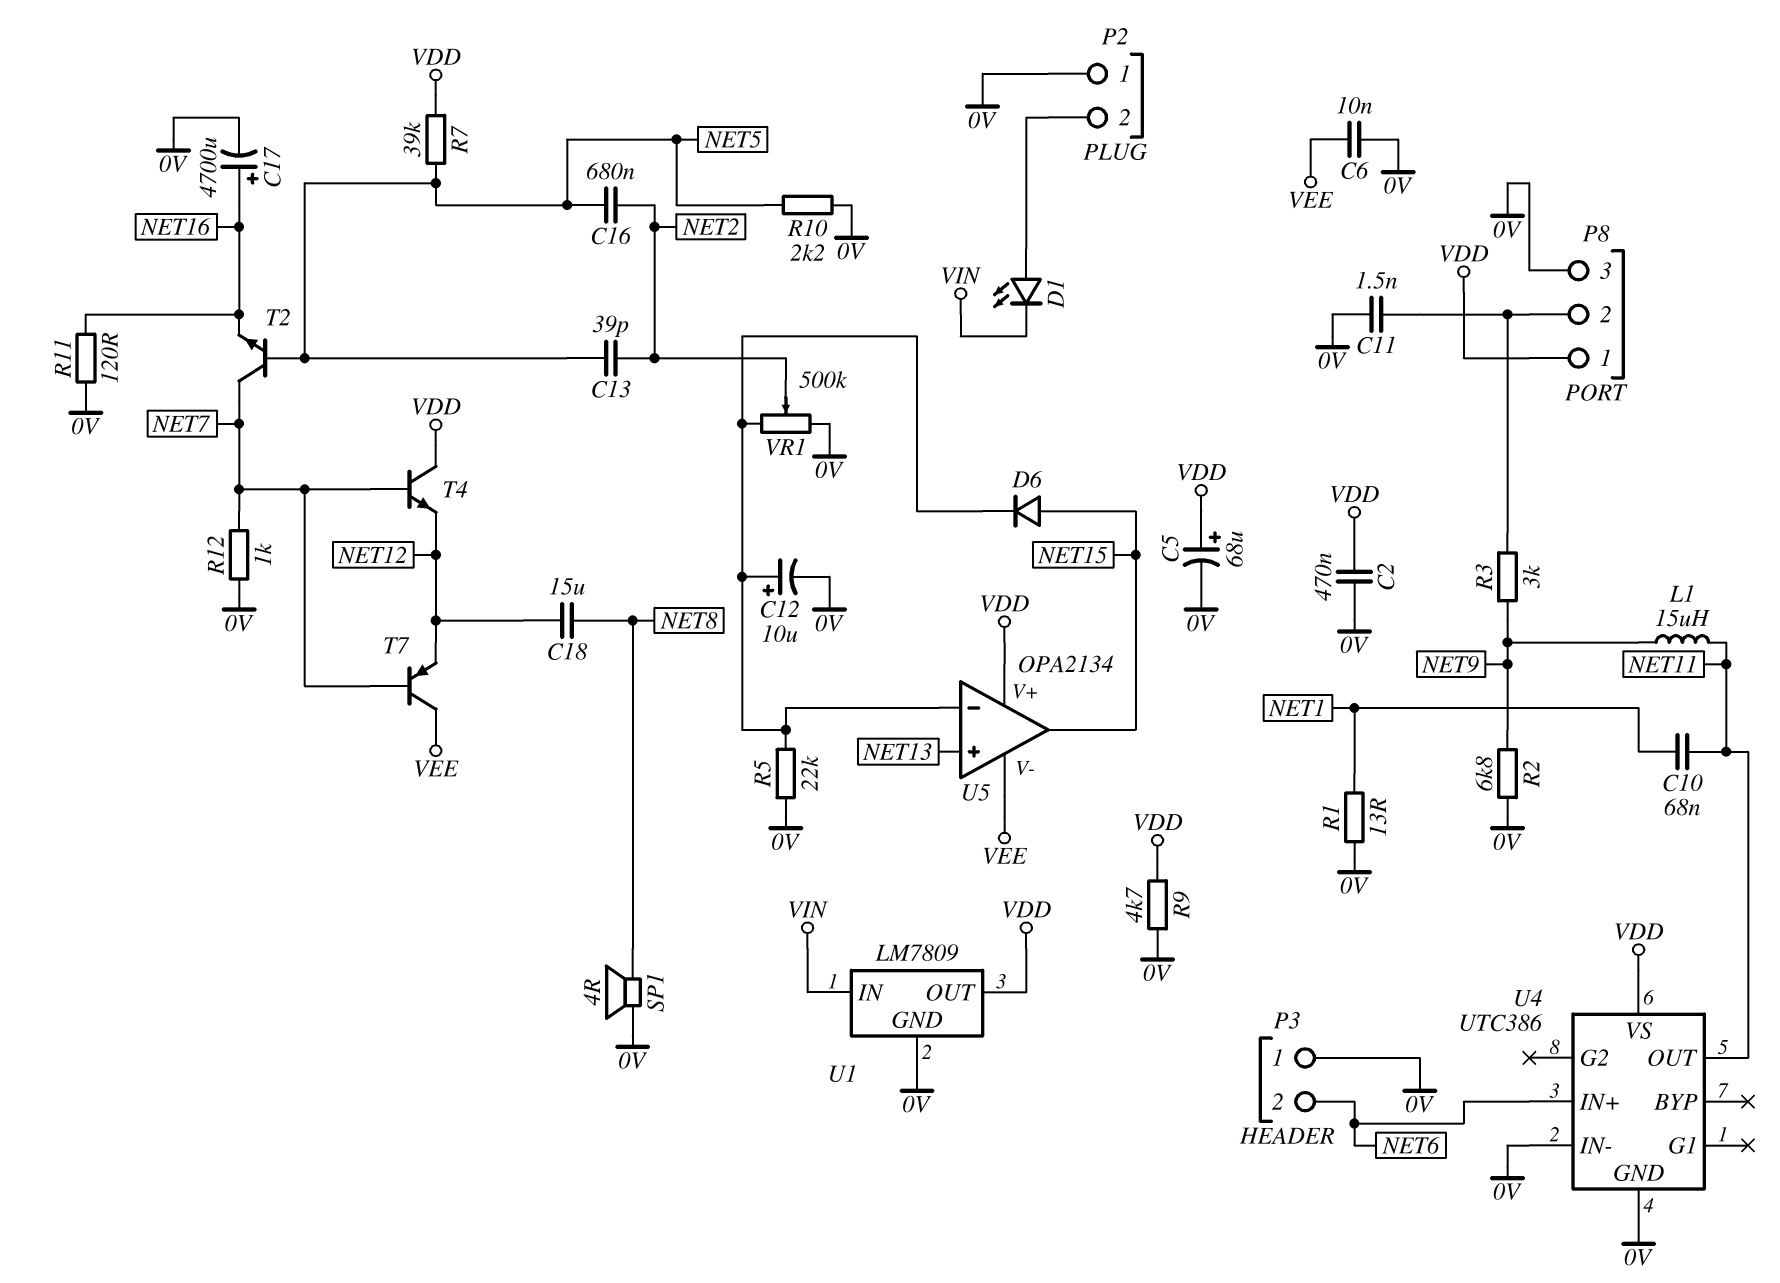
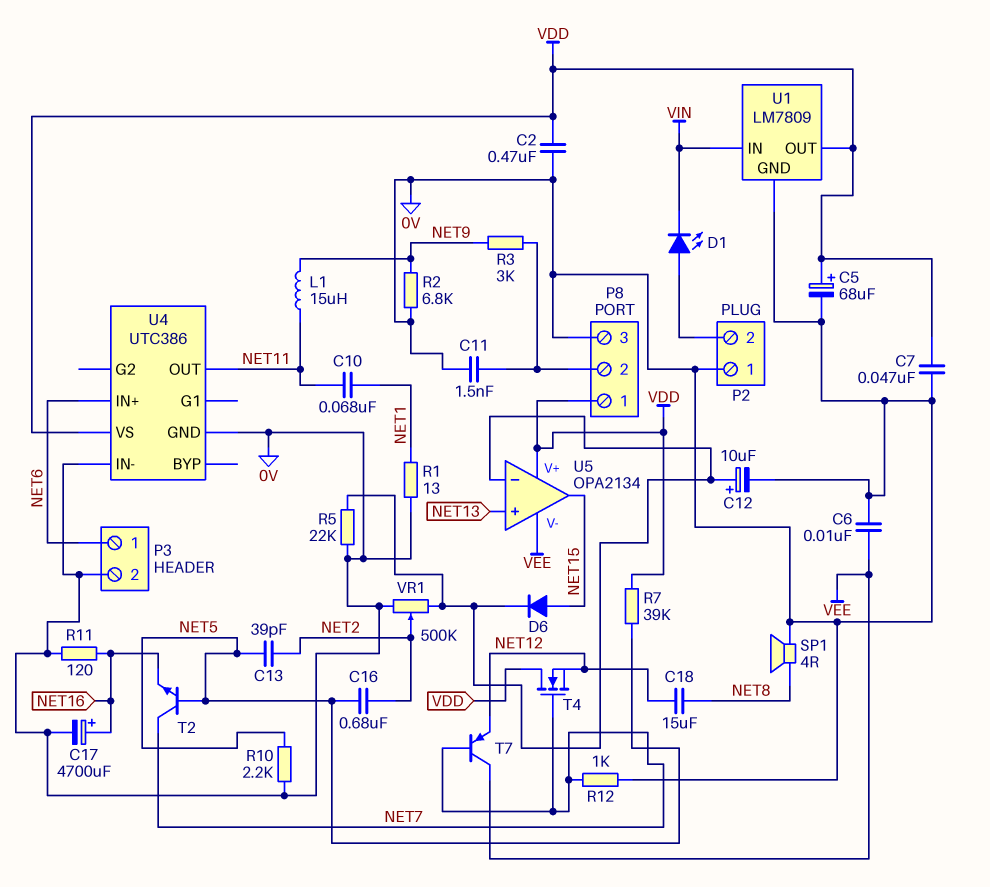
C7: none -> 47nF (0V, VDD)
P3 pin 1: 0V -> NET6
P3 pin 2: NET6 -> 0V
R9: 4.7k (0V, VDD) -> none
T4: NPN (B NET7, C VDD, E NET12) -> NMOS (G NET7, D VDD, S NET12)

